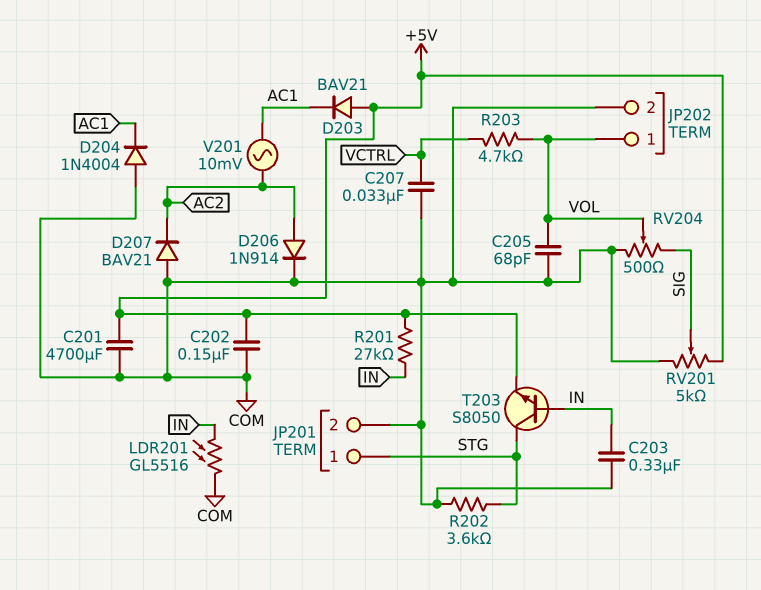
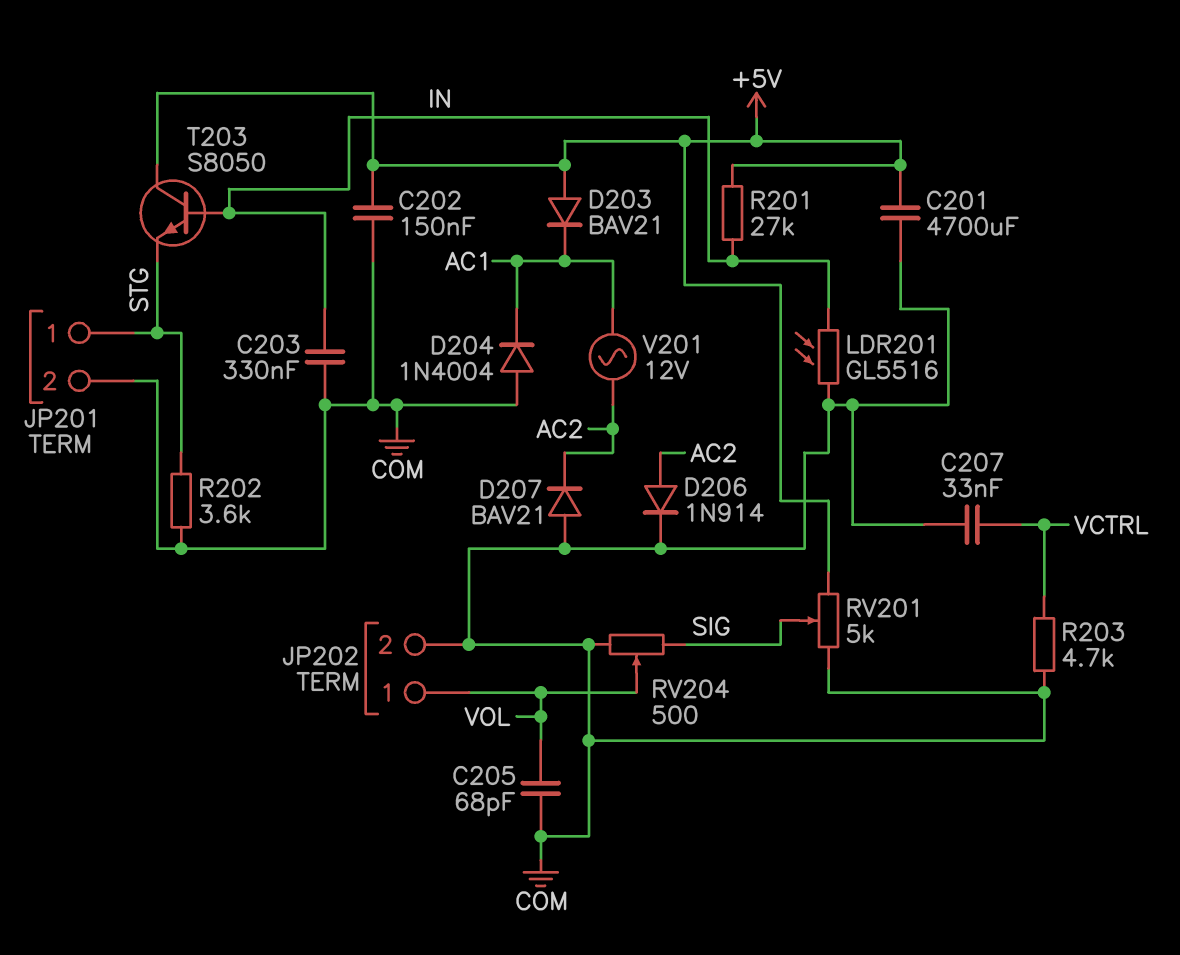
R203: 4.7k (VCTRL, VOL) -> 4.7k (COM, VCTRL)
T203: NPN S8050 (B IN, C STG, E +5V) -> NPN S8050 (B IN, C +5V, E STG)
V201: AC 10mV (AC1, AC2) -> AC 12V (AC1, AC2)

